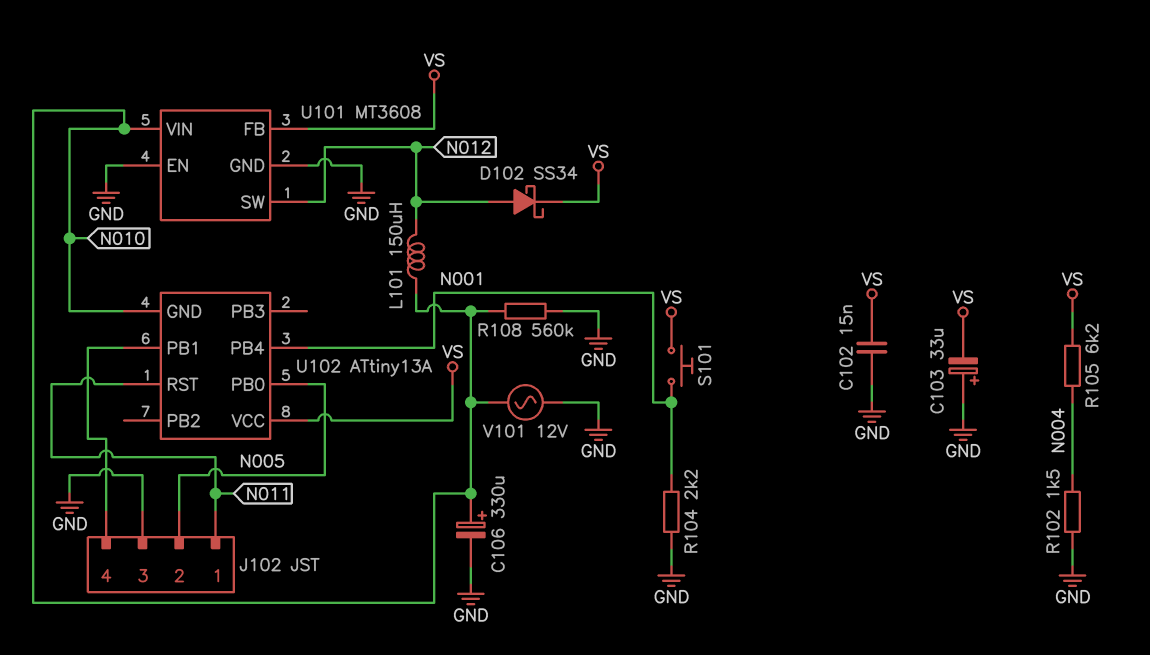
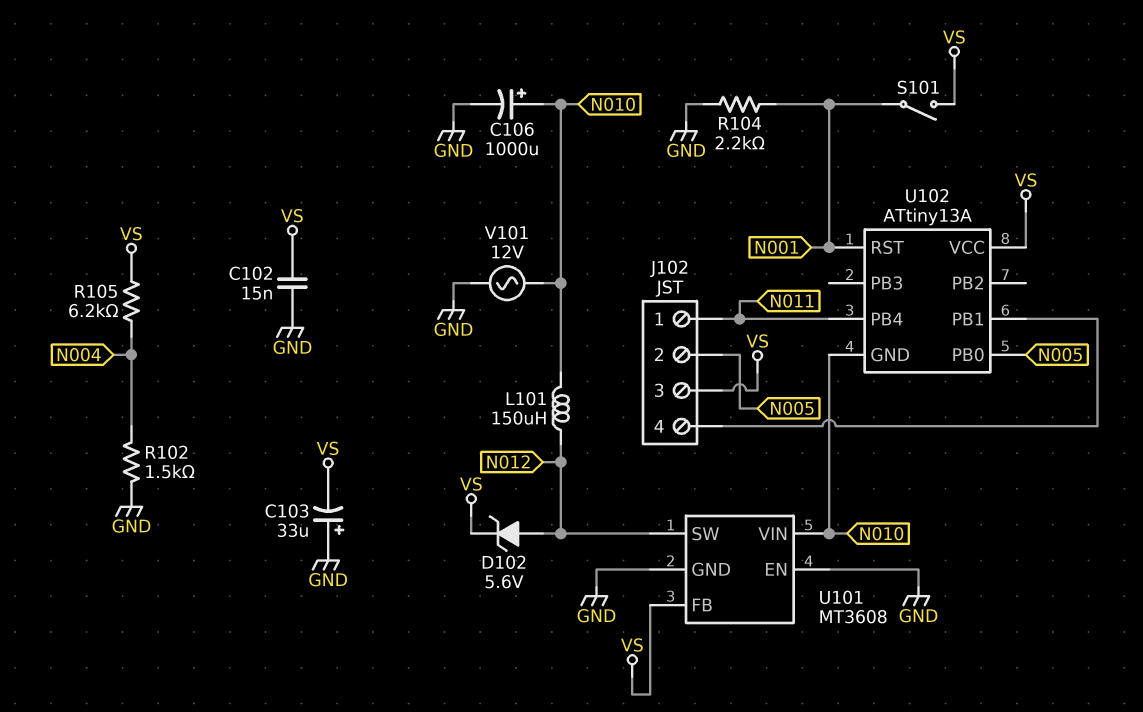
C106: 330uF (plus N010, minus GND) -> 1000uF (plus N010, minus GND)
D102: schottky SS34 (A N012, K VS) -> zener 5.6V (A N012, K VS)
J102 pin 3: GND -> VS
R108: 560k (GND, N010) -> none
S101: button (N001, VS) -> switch (N001, VS)
U102 pin PB4: N001 -> N011
U102 pin RST: N011 -> N001

